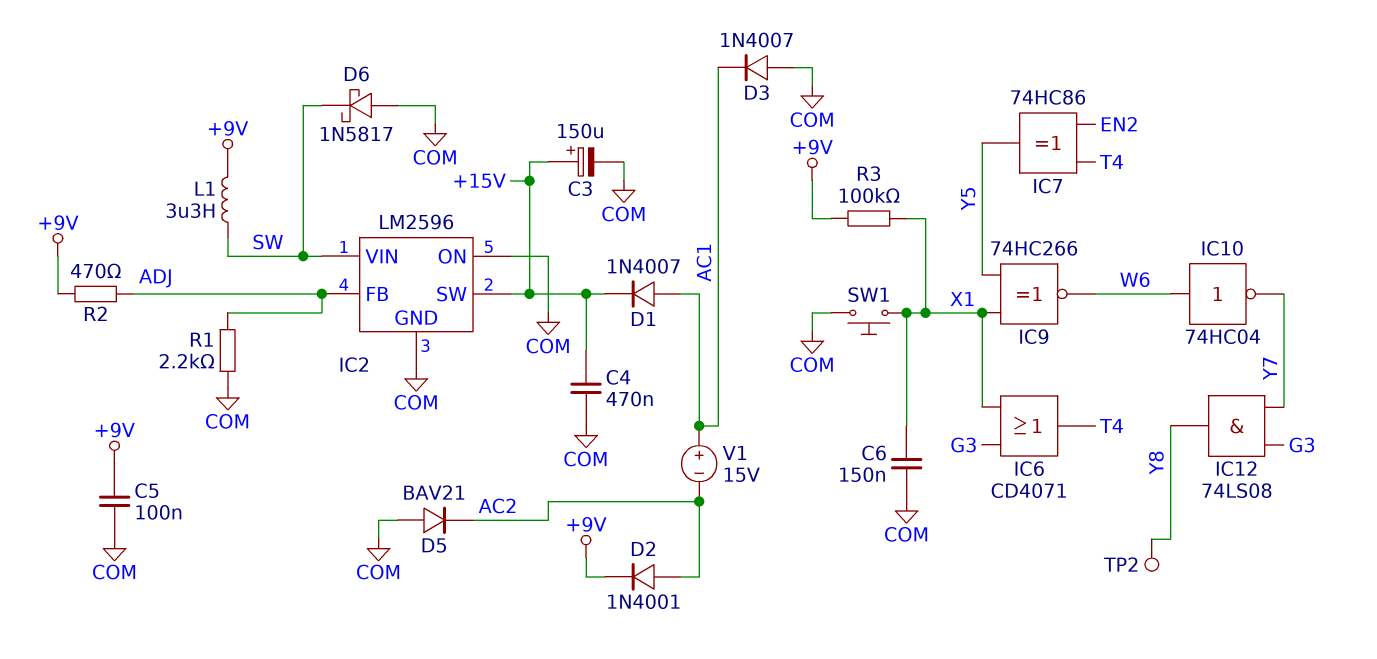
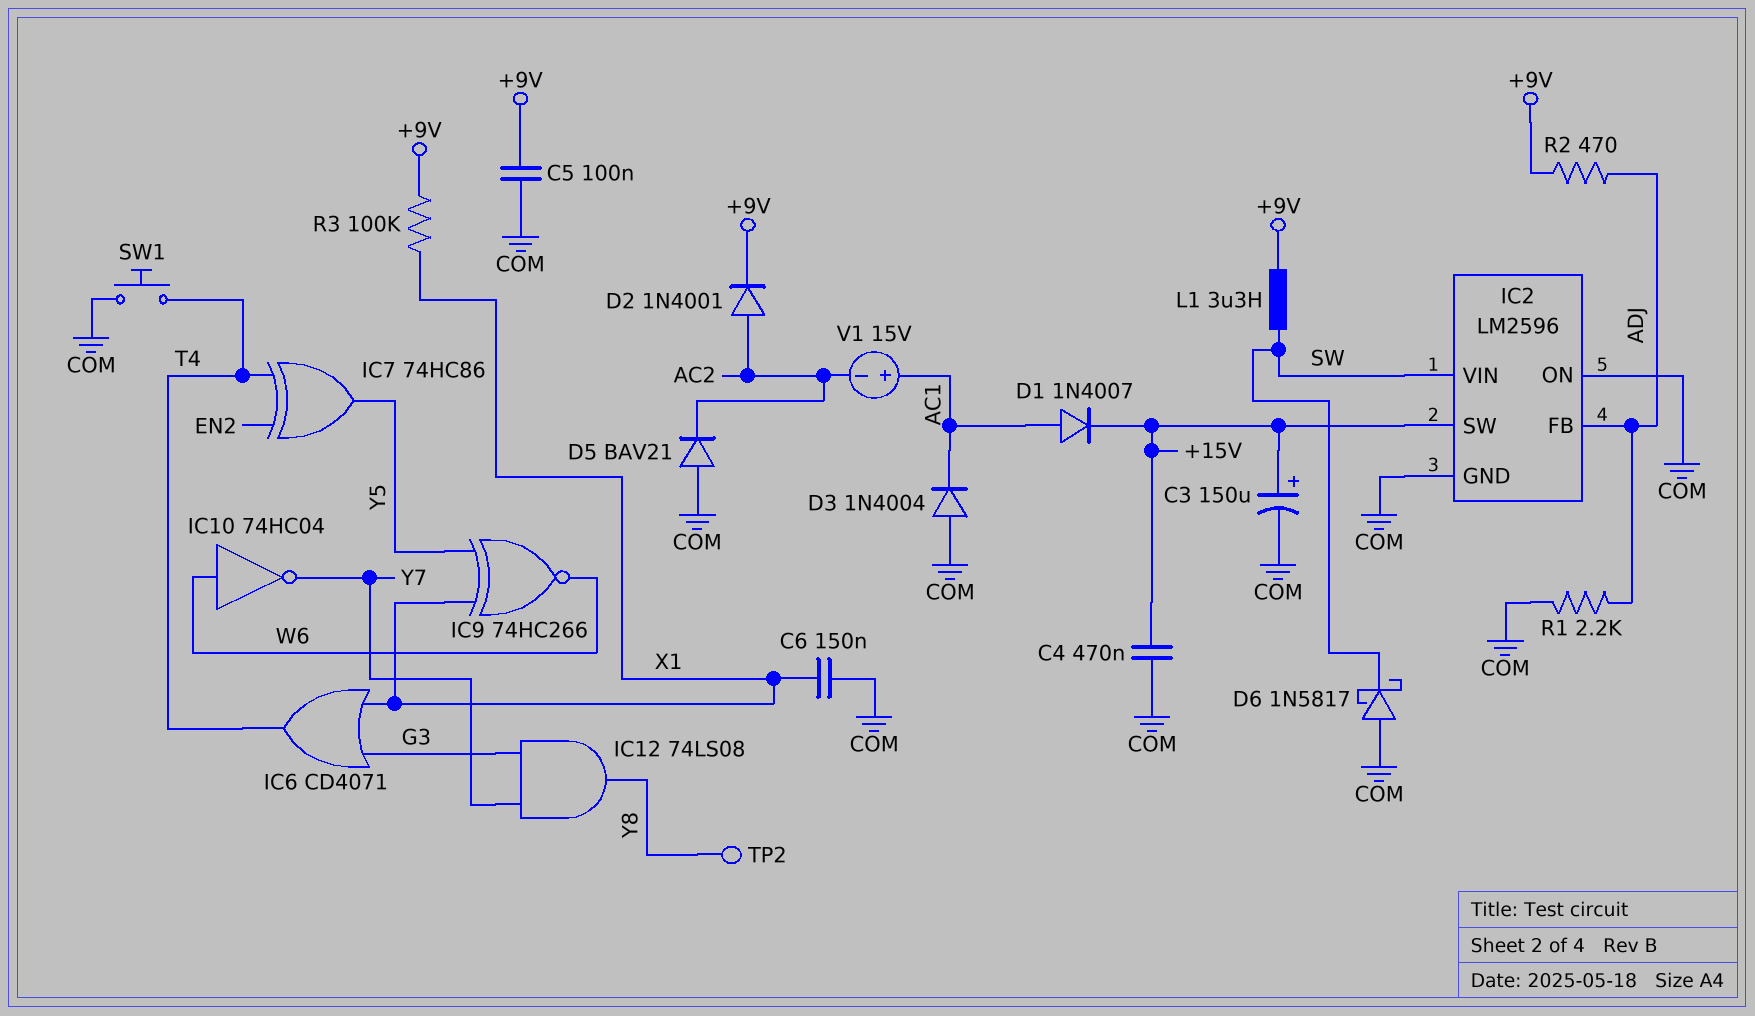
D3: diode 1N4007 (A COM, K AC1) -> diode 1N4004 (A COM, K AC1)
SW1: button (COM, X1) -> button (COM, T4)

